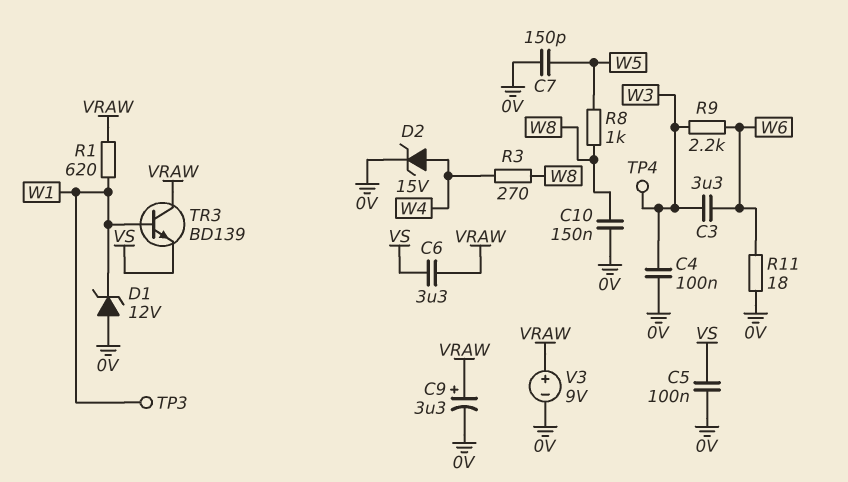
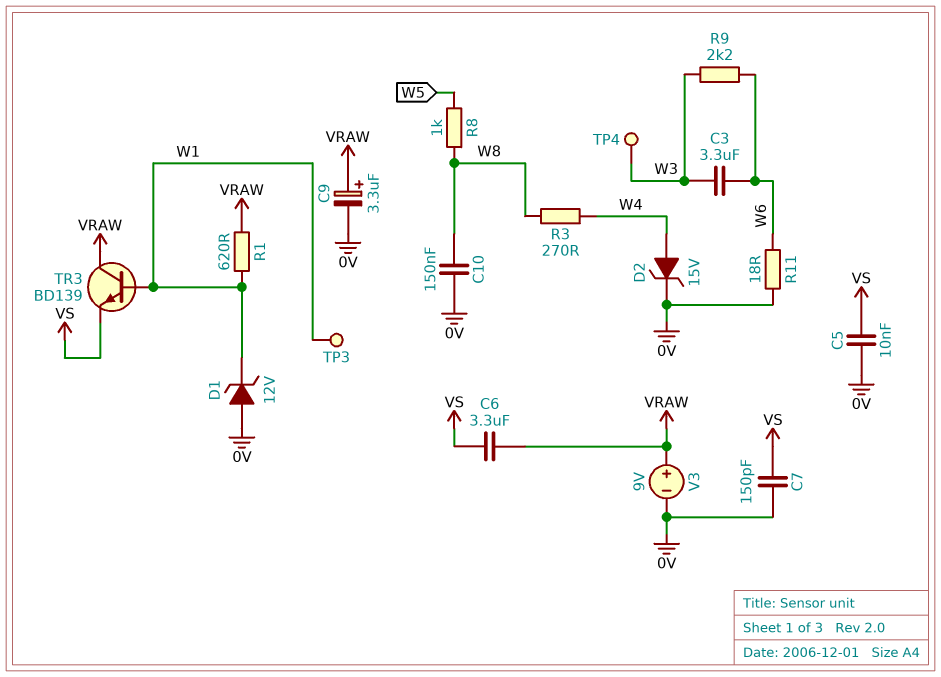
C4: 100nF (0V, W3) -> none
C5: 100nF (0V, VS) -> 10nF (0V, VS)
C7: 150pF (0V, W5) -> 150pF (0V, VS)

